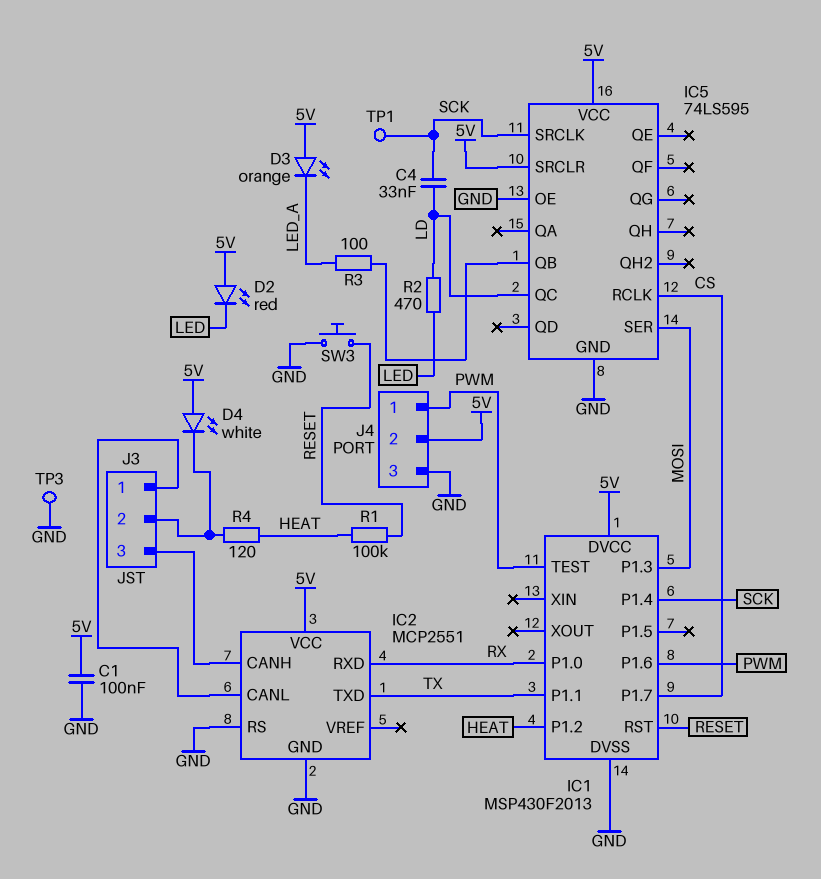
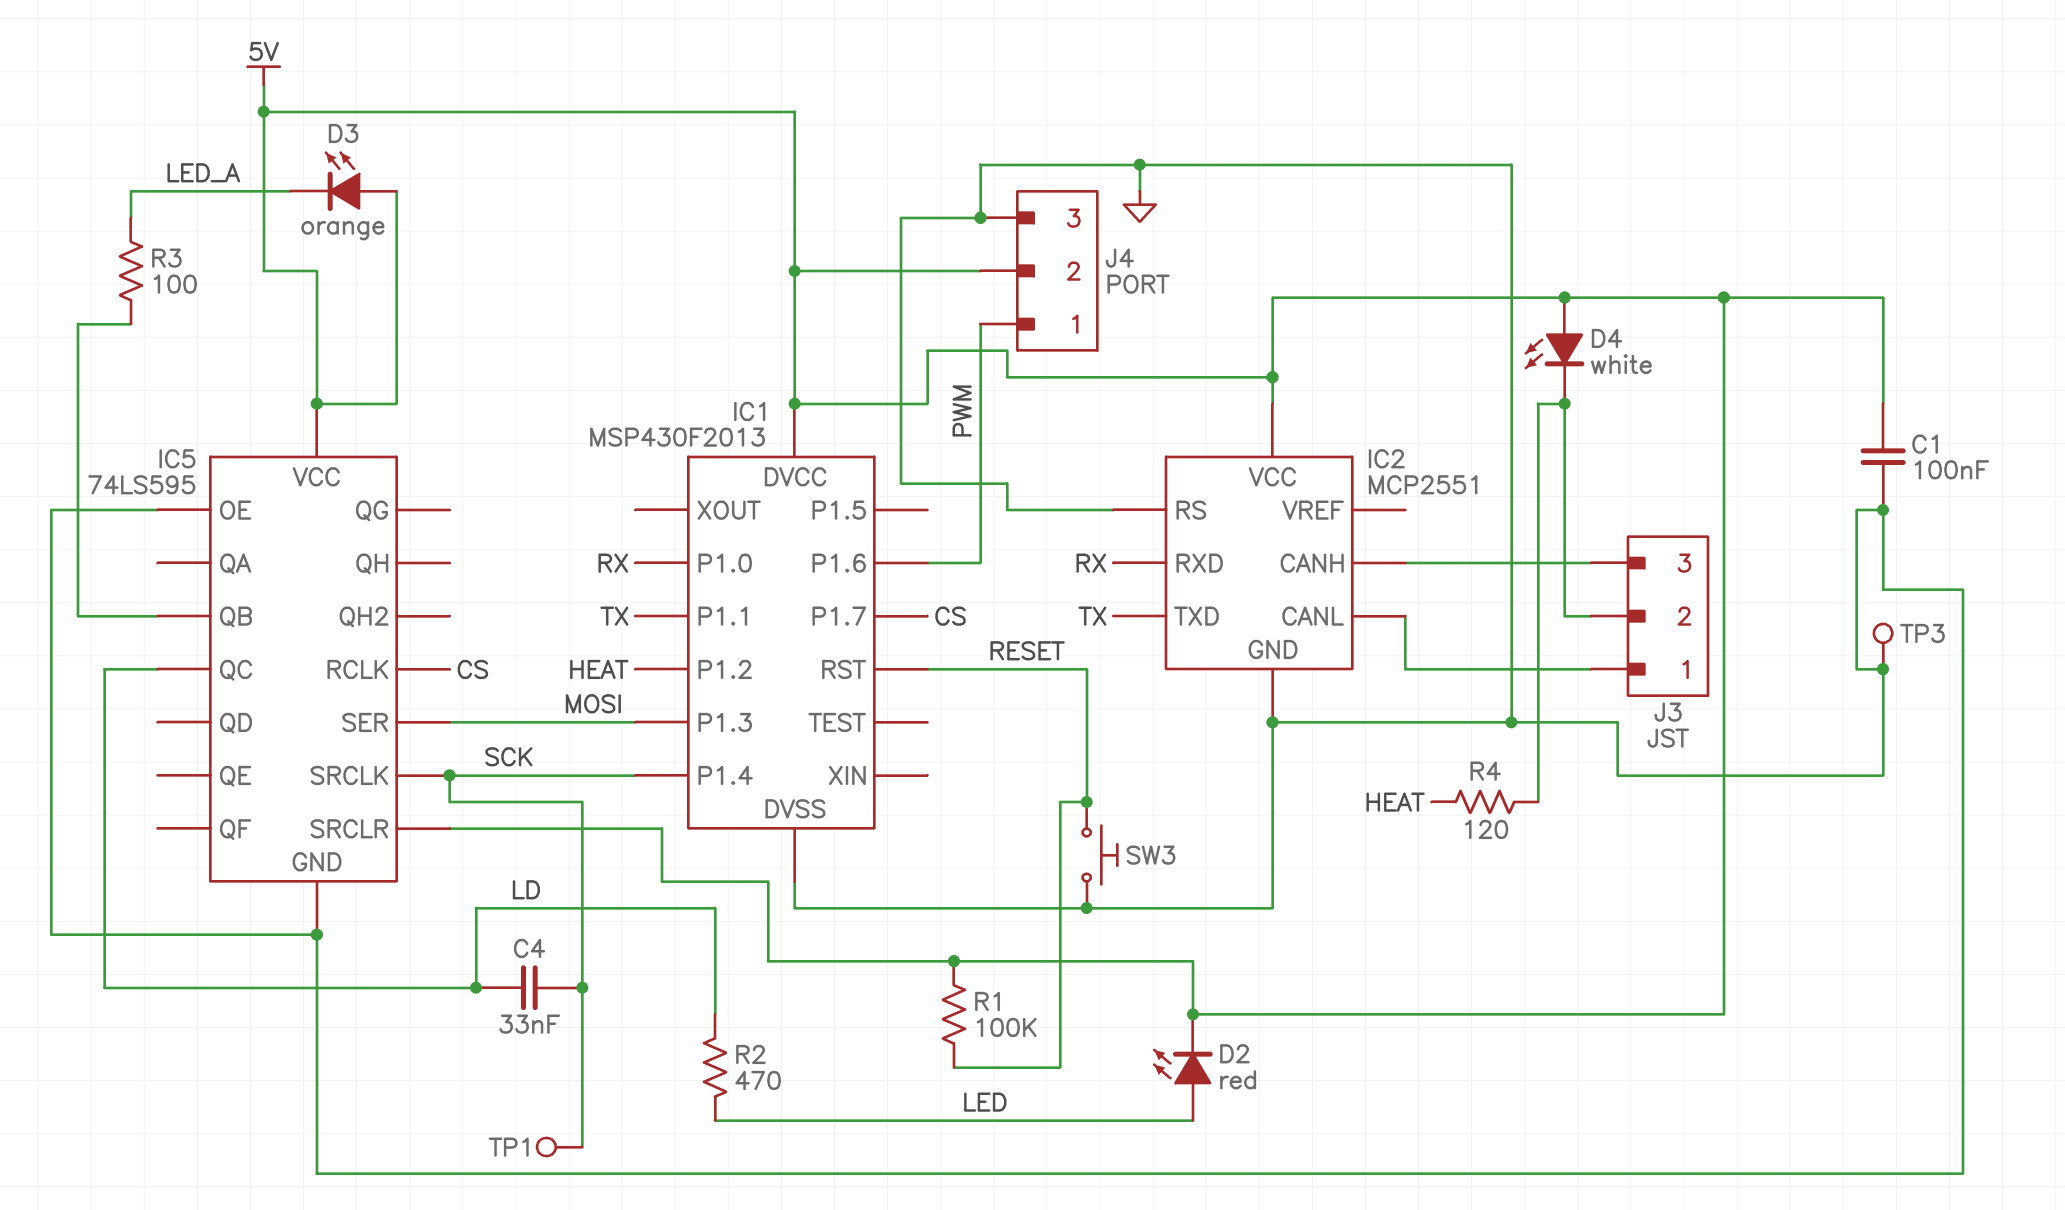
D2: LED red (A 5V, K LED) -> LED red (A LED, K 5V)
IC1 pin TEST: PWM -> none
R1: 100k (HEAT, RESET) -> 100k (5V, RESET)

